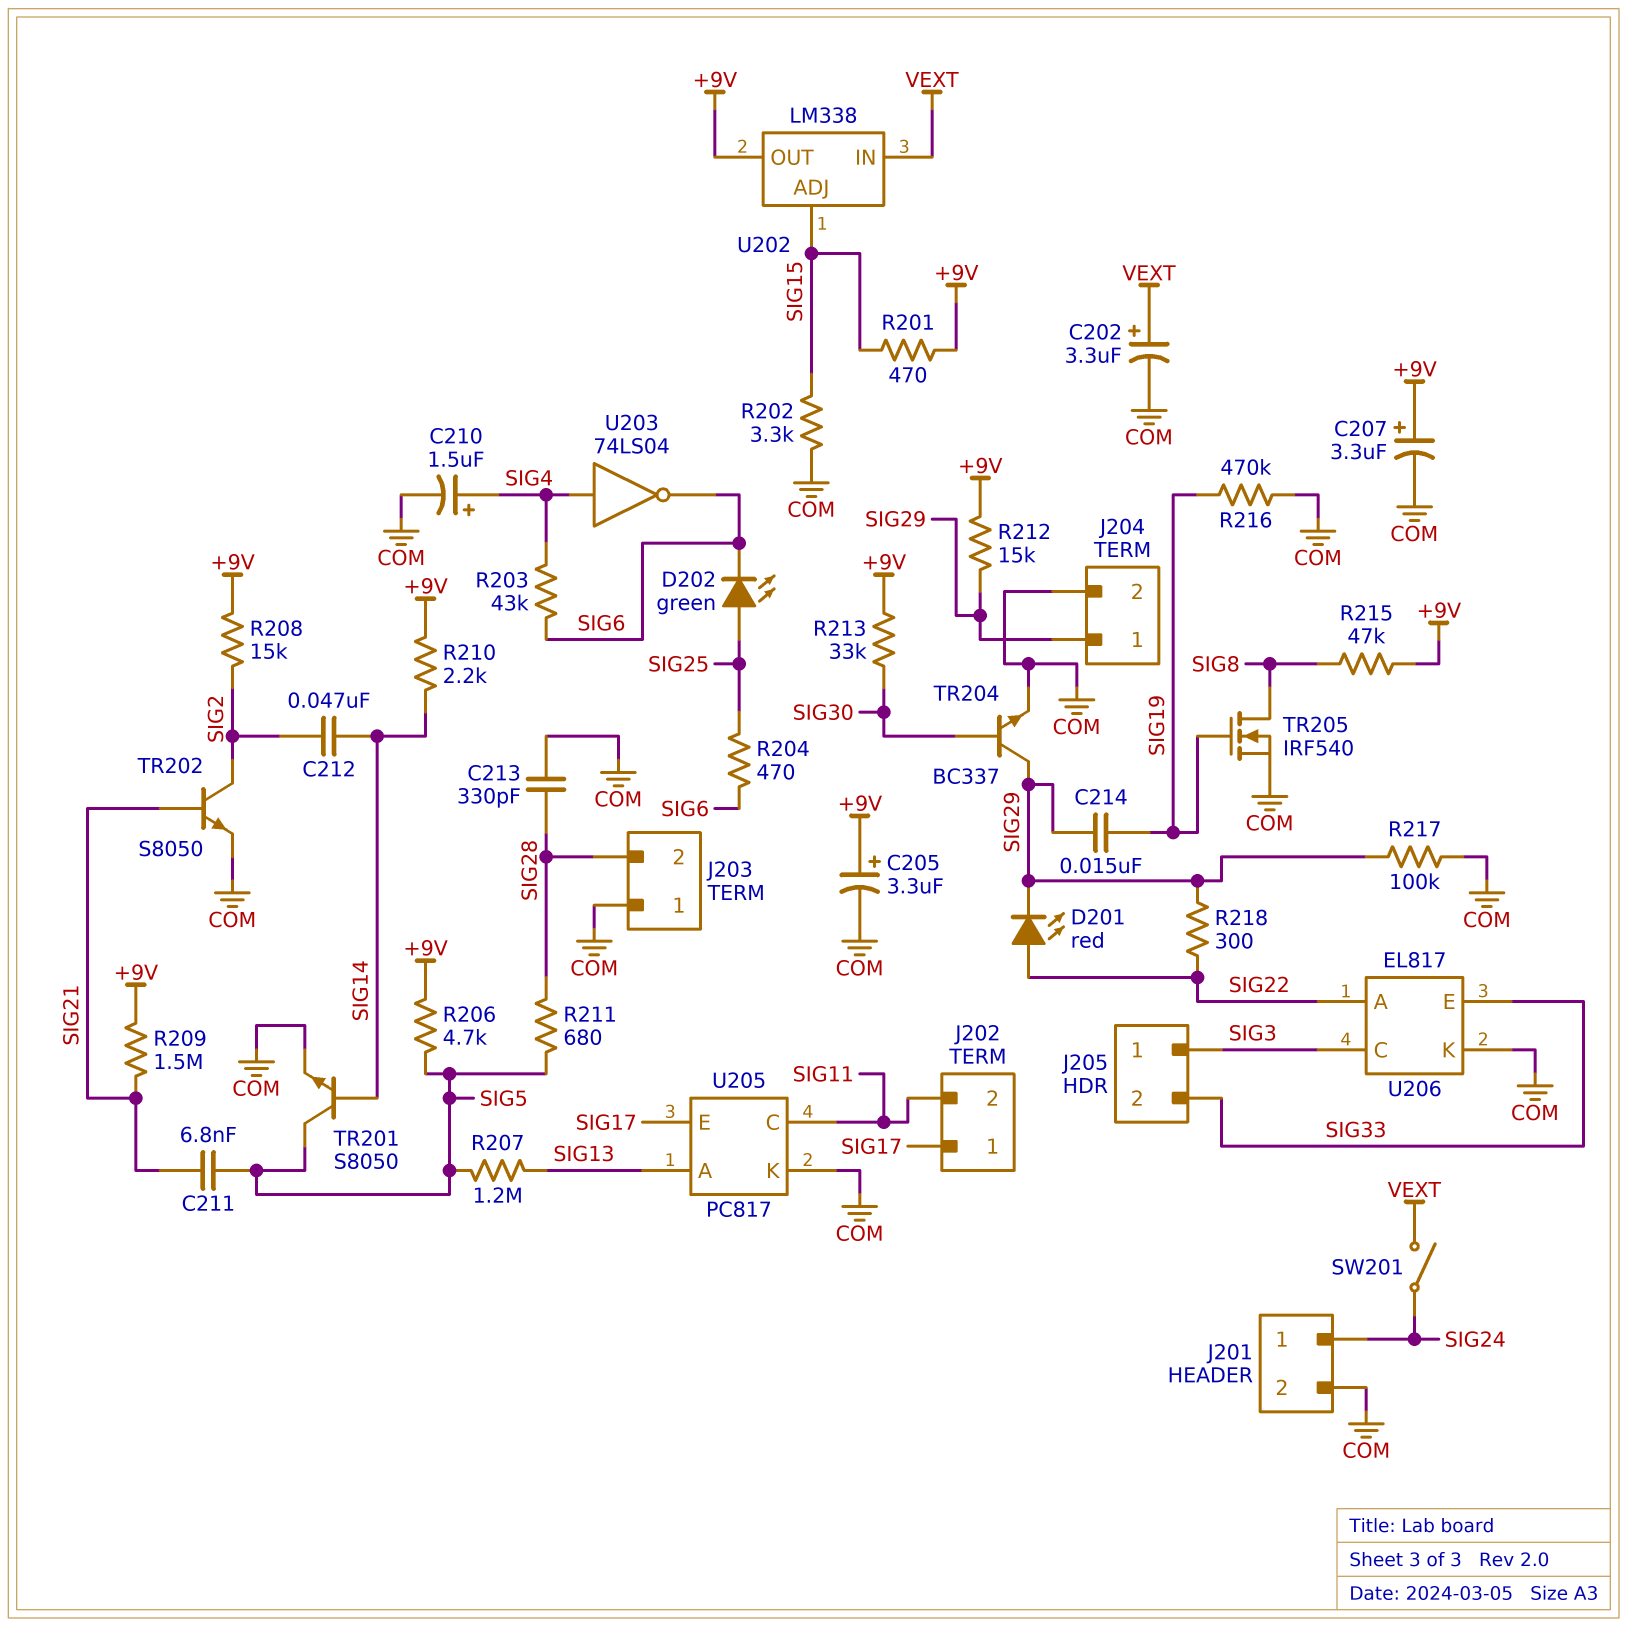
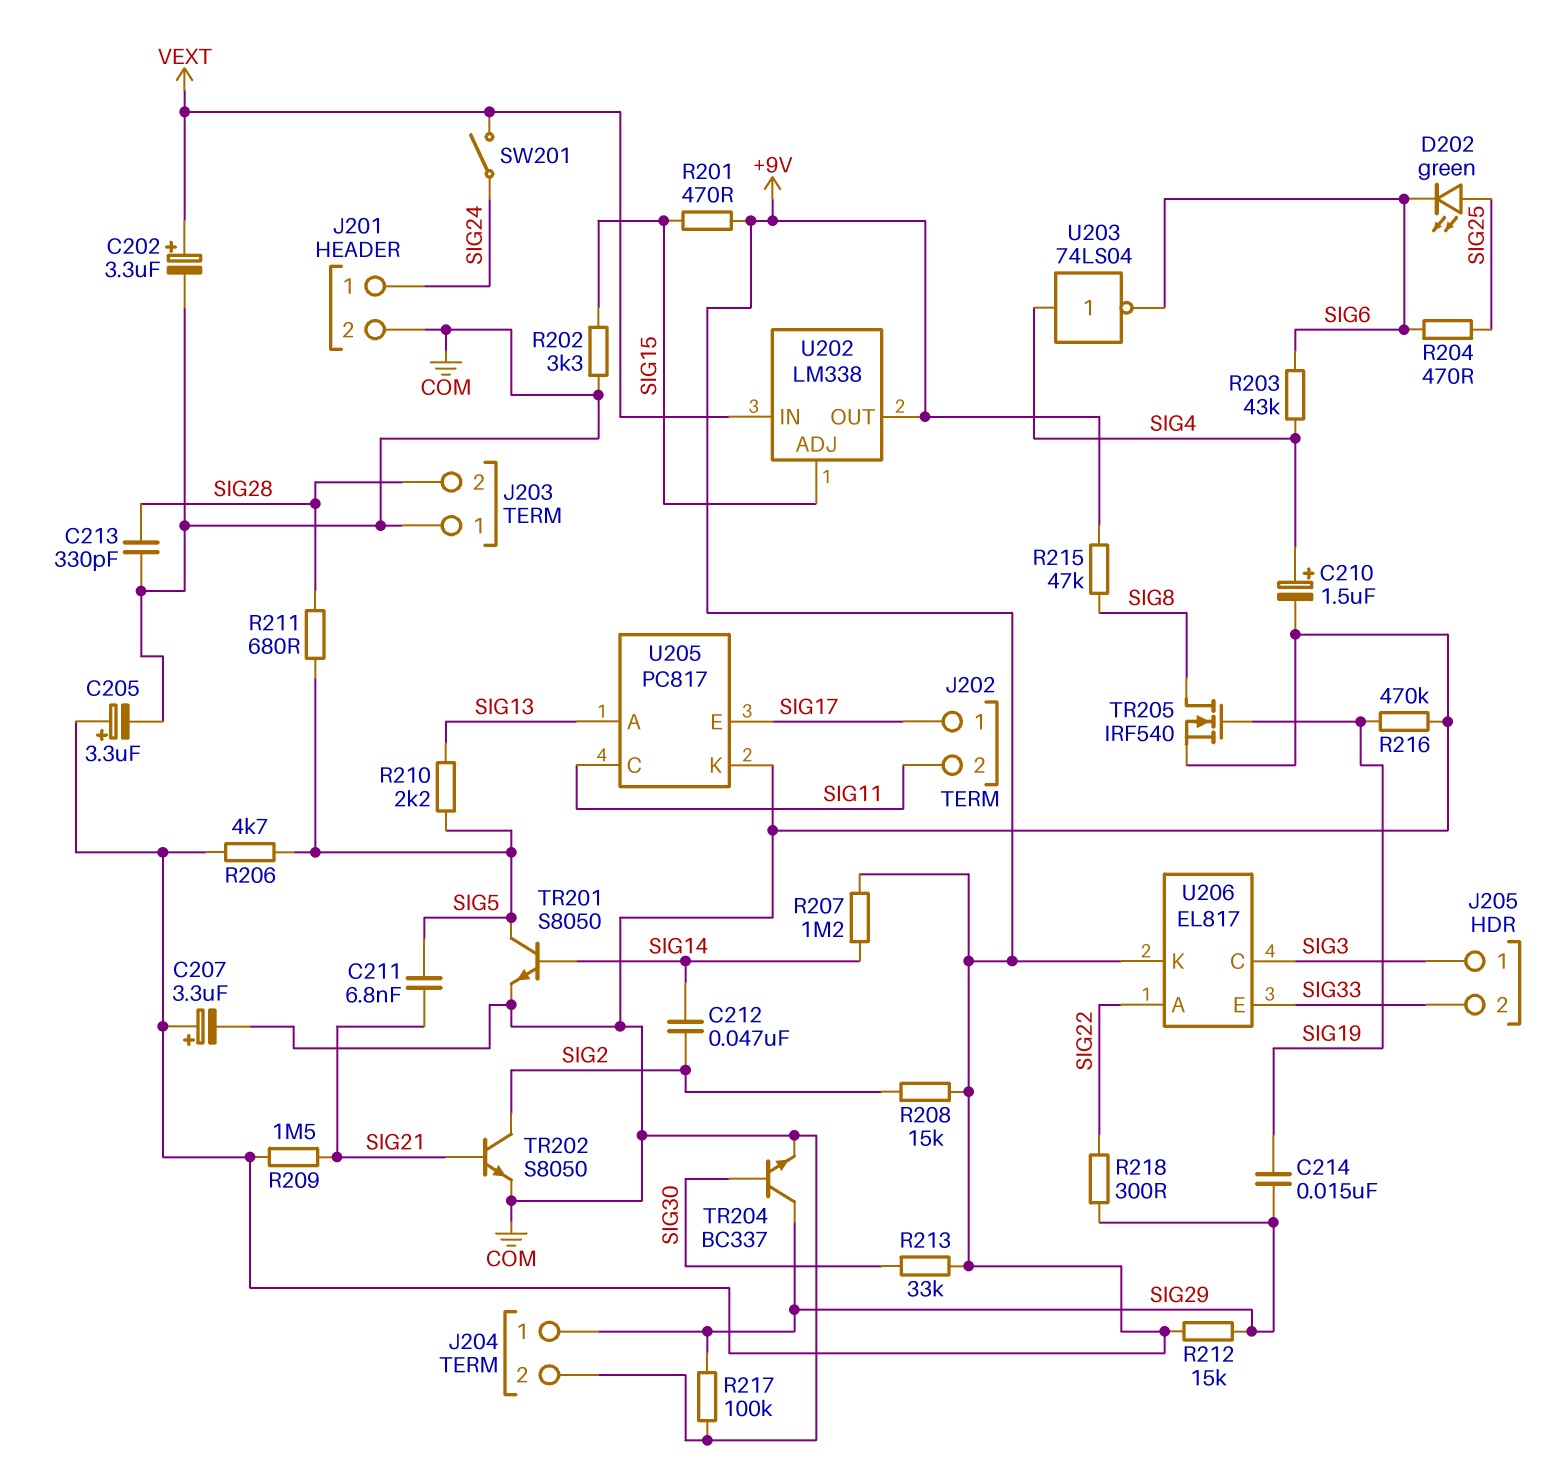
D201: LED red (A SIG22, K SIG29) -> none
R207: 1.2M (SIG5, SIG13) -> 1.2M (+9V, SIG14)
R210: 2.2k (+9V, SIG14) -> 2.2k (SIG5, SIG13)
U206 pin K: COM -> +9V

